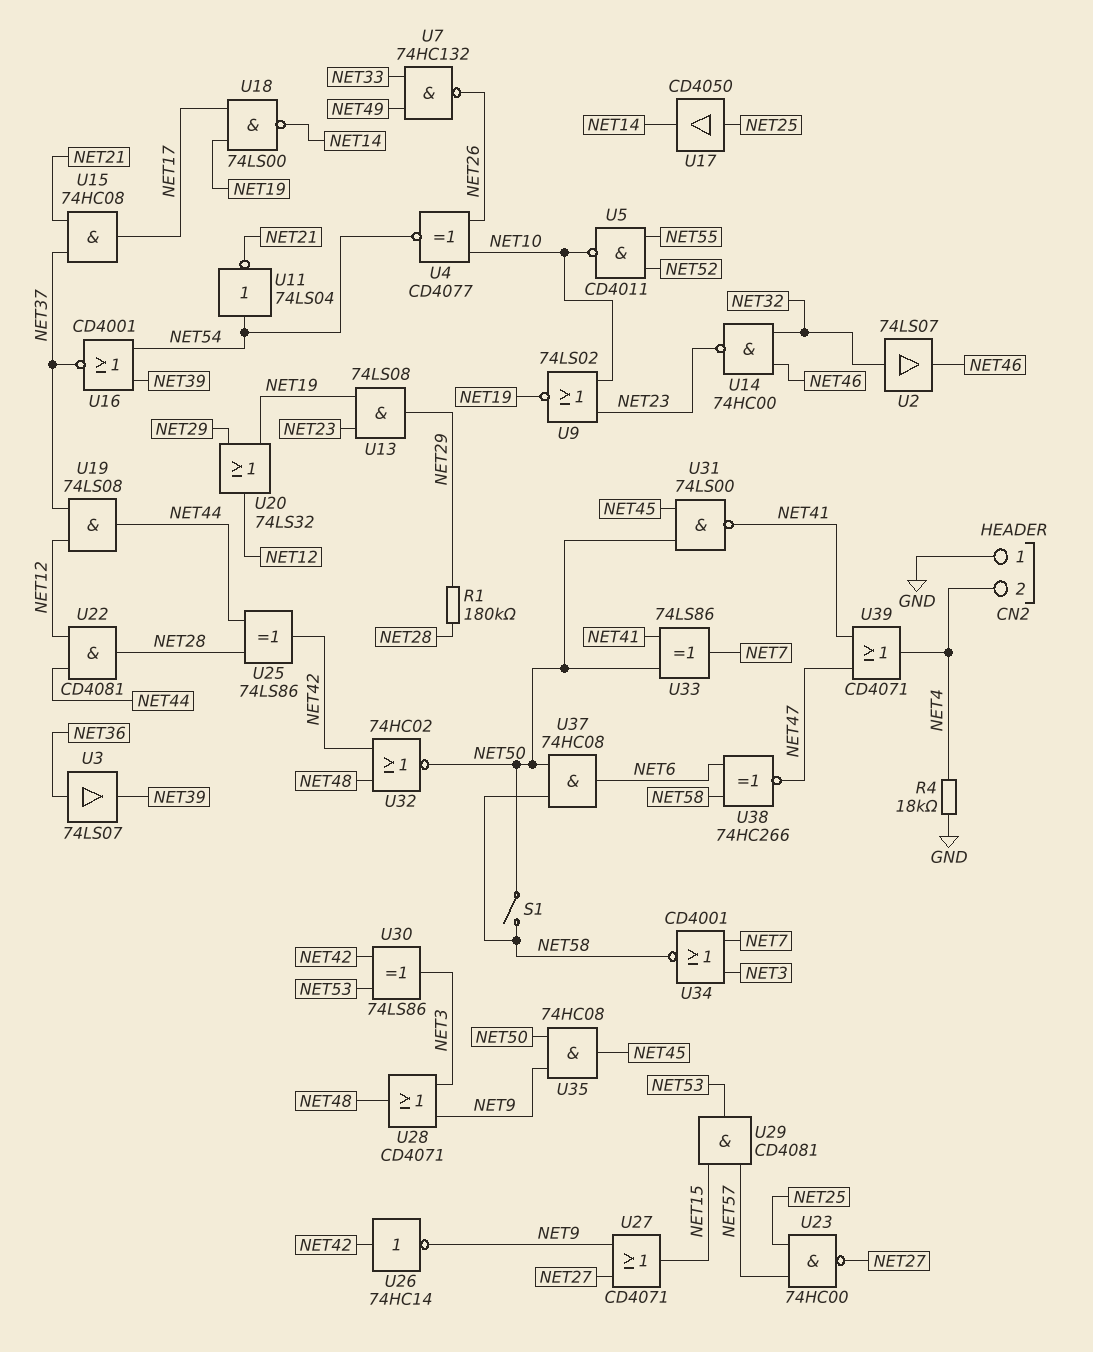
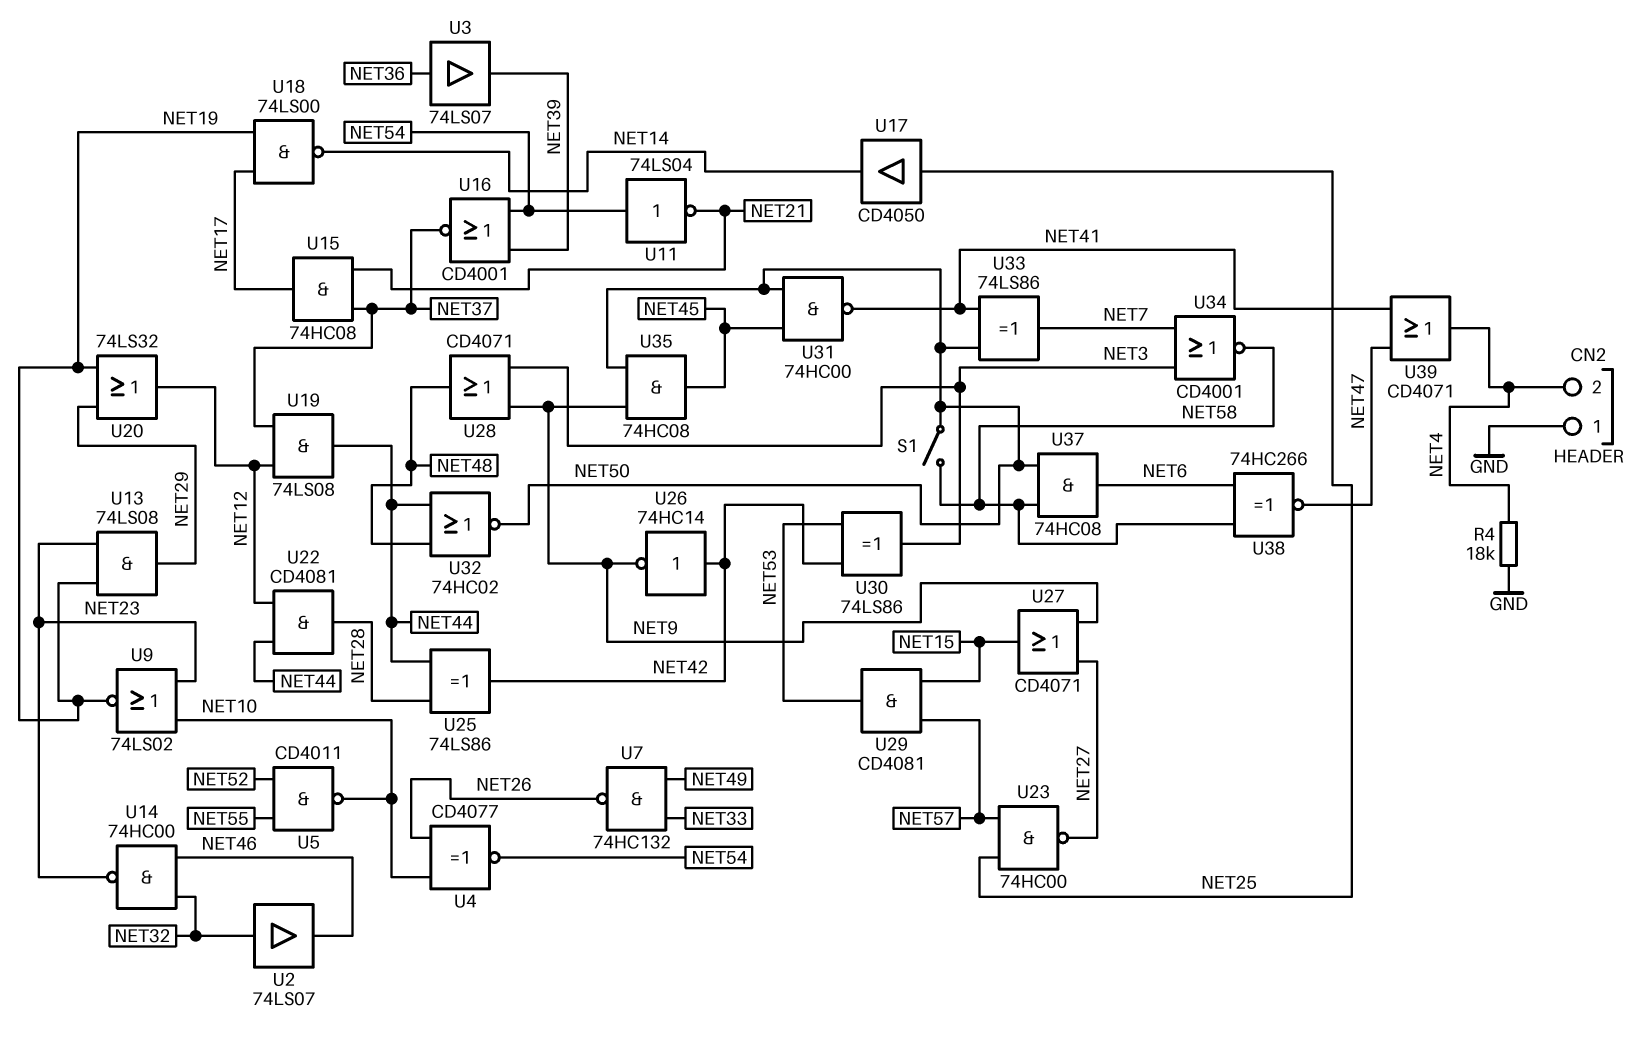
R1: 180k (NET28, NET29) -> none
U31: NAND 74LS00 (in NET45, in NET50, out NET41) -> NAND 74HC00 (in NET45, in NET50, out NET41)
U32: NOR 74HC02 (in NET42, in NET48, out NET50) -> NOR 74HC02 (in NET44, in NET48, out NET50)

